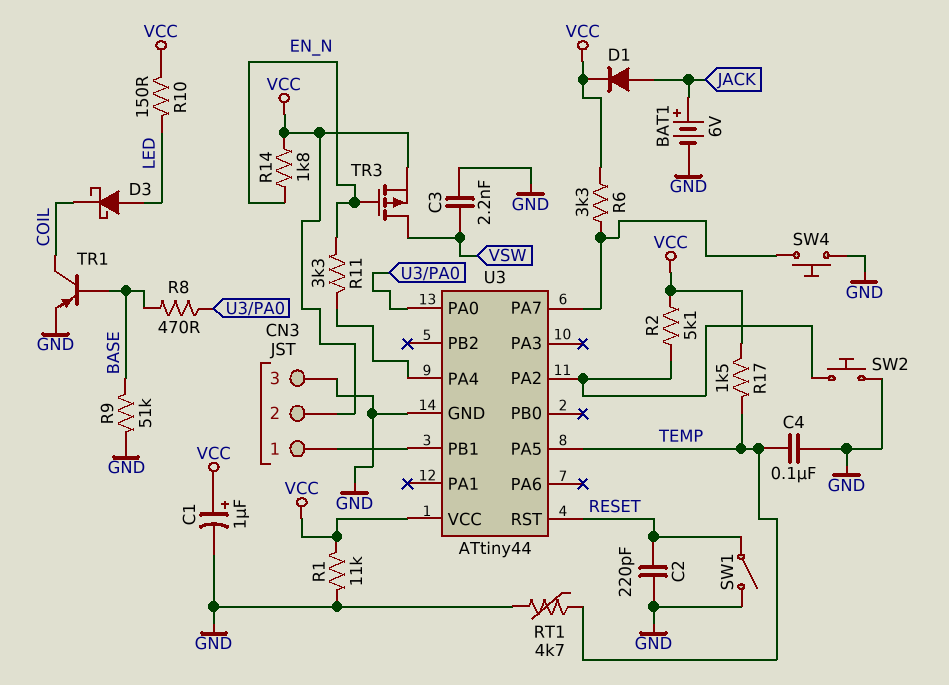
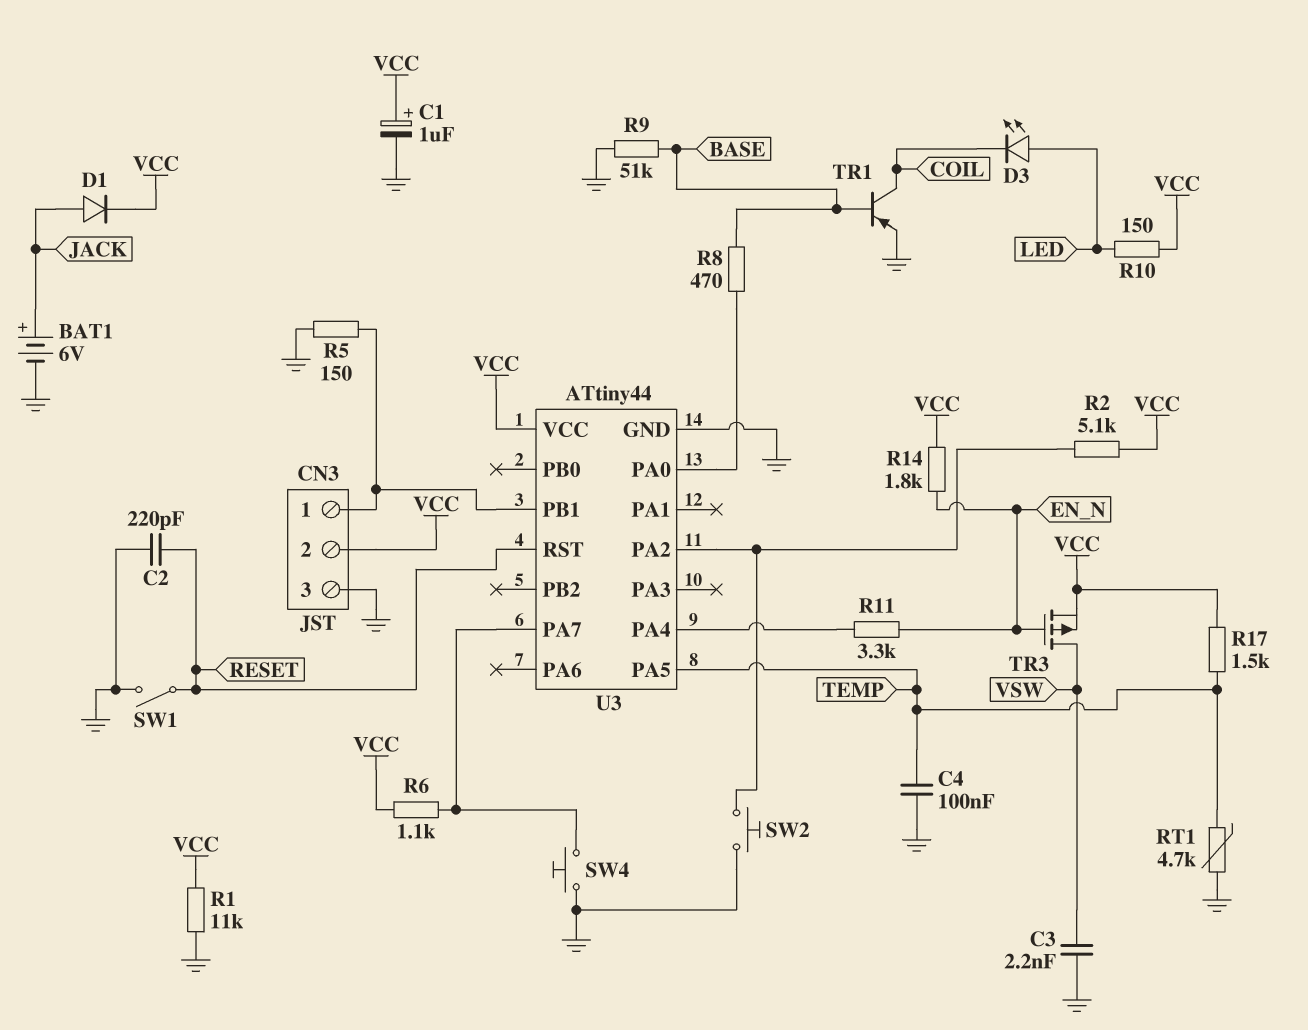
D3: schottky (A LED, K COIL) -> LED (A LED, K COIL)
R5: none -> 150 (CN3/1, GND)
R6: 3.3k (U3/PA7, VCC) -> 1.1k (U3/PA7, VCC)

